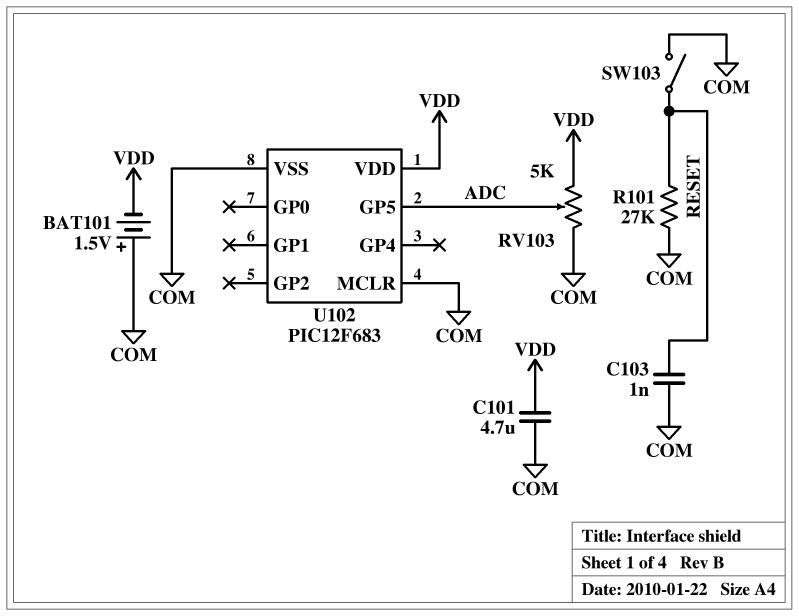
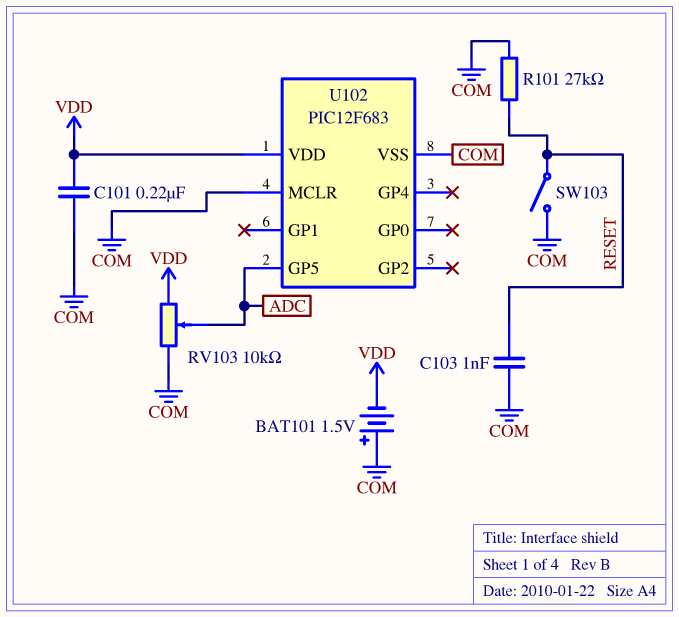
C101: 4.7uF (COM, VDD) -> 220nF (COM, VDD)
RV103: 5k (COM, VDD, wiper ADC) -> 10k (COM, VDD, wiper ADC)

